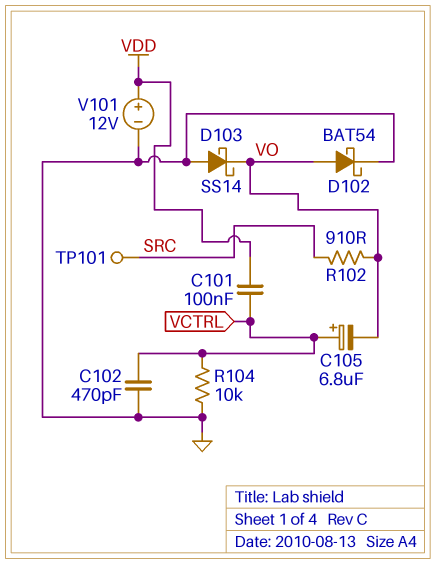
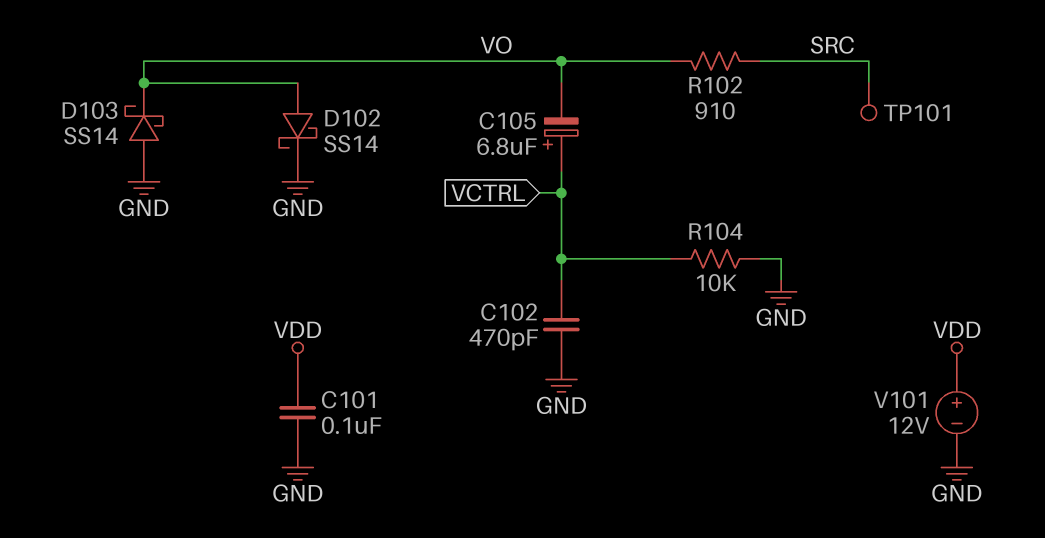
C101: 100nF (VCTRL, VDD) -> 100nF (GND, VDD)
D102: schottky BAT54 (A VO, K GND) -> schottky SS14 (A VO, K GND)

